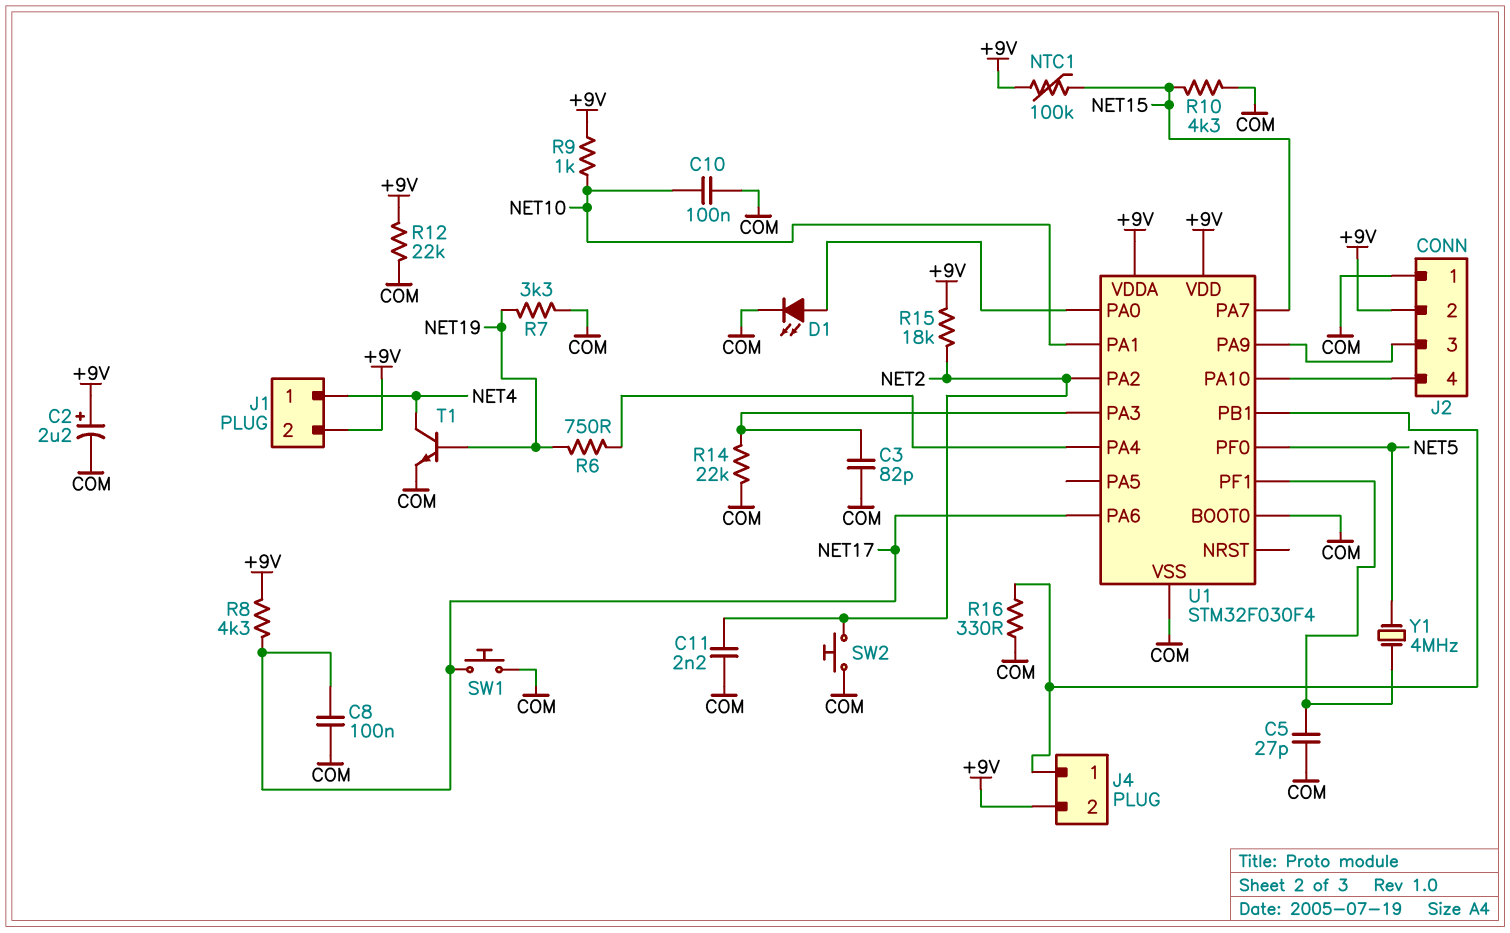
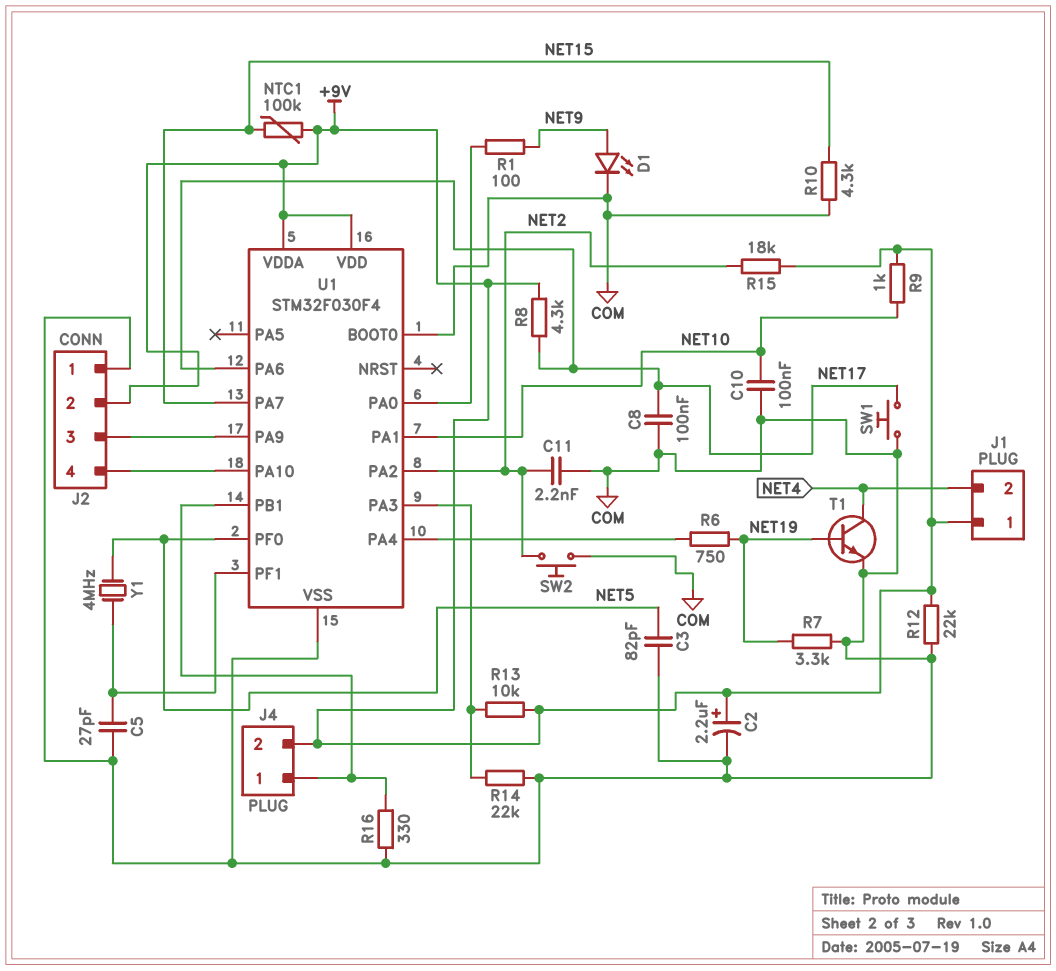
C3: 82pF (COM, U1/PA3) -> 82pF (COM, NET5)
D1: LED (A U1/PA0, K COM) -> LED (A NET9, K COM)
J1 pin 1: NET4 -> +9V
J1 pin 2: +9V -> NET4
R1: none -> 100 (NET9, U1/PA0)
R13: none -> 10k (+9V, U1/PA3)

